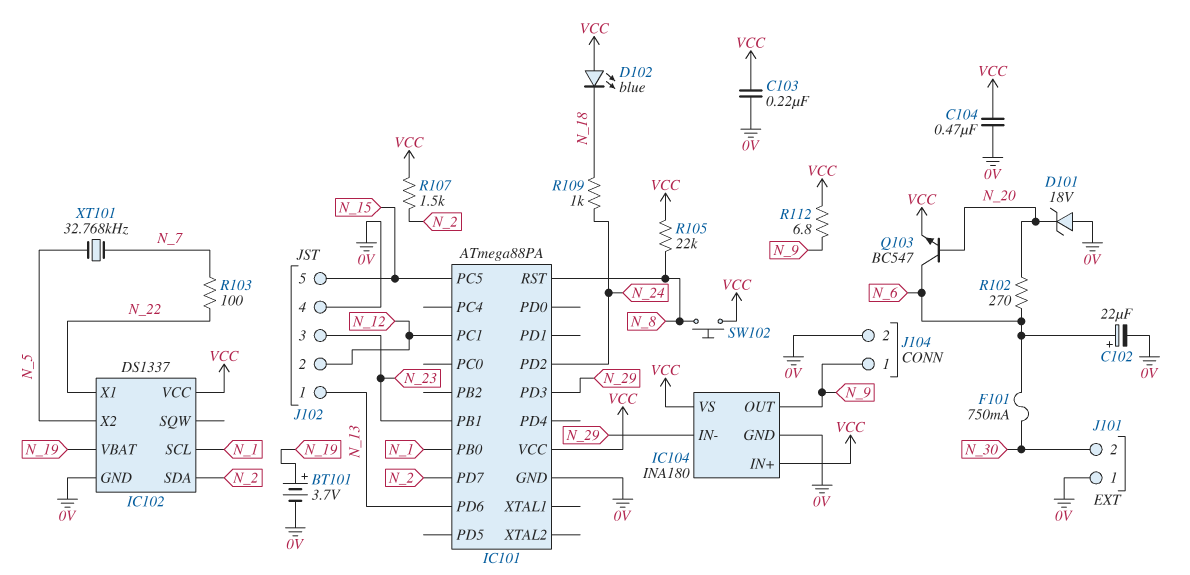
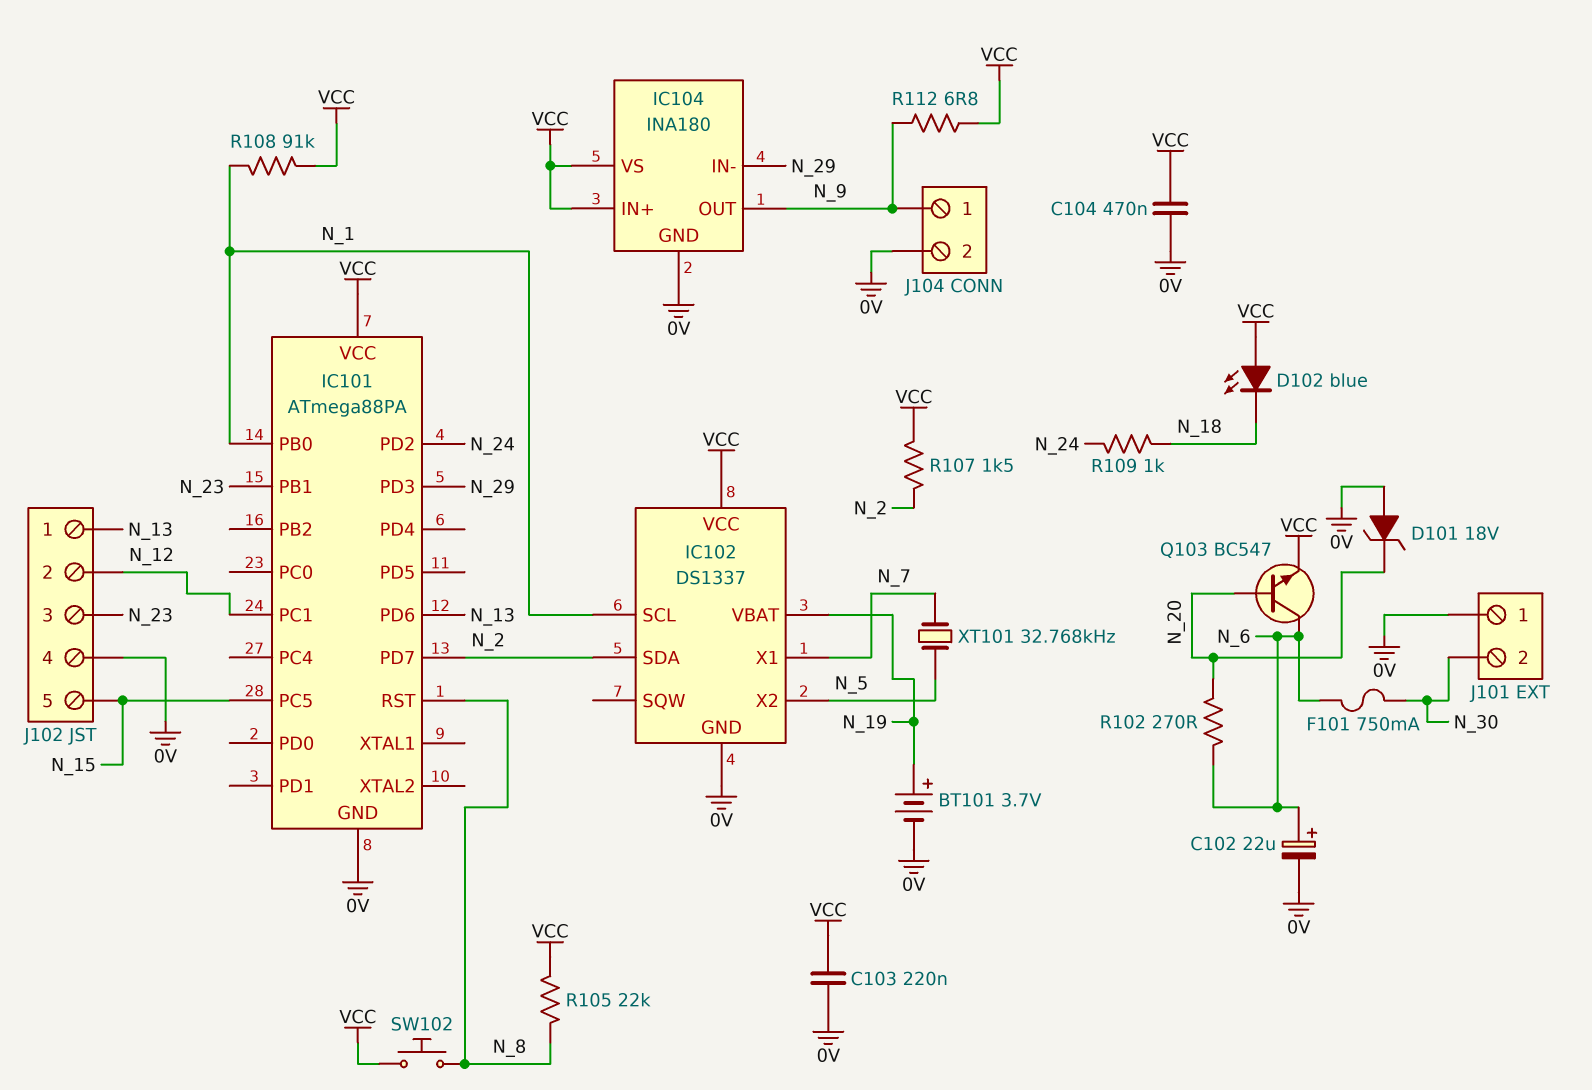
IC102 pin X1: N_22 -> N_7
R103: 100 (N_7, N_22) -> none
R108: none -> 91k (N_1, VCC)

